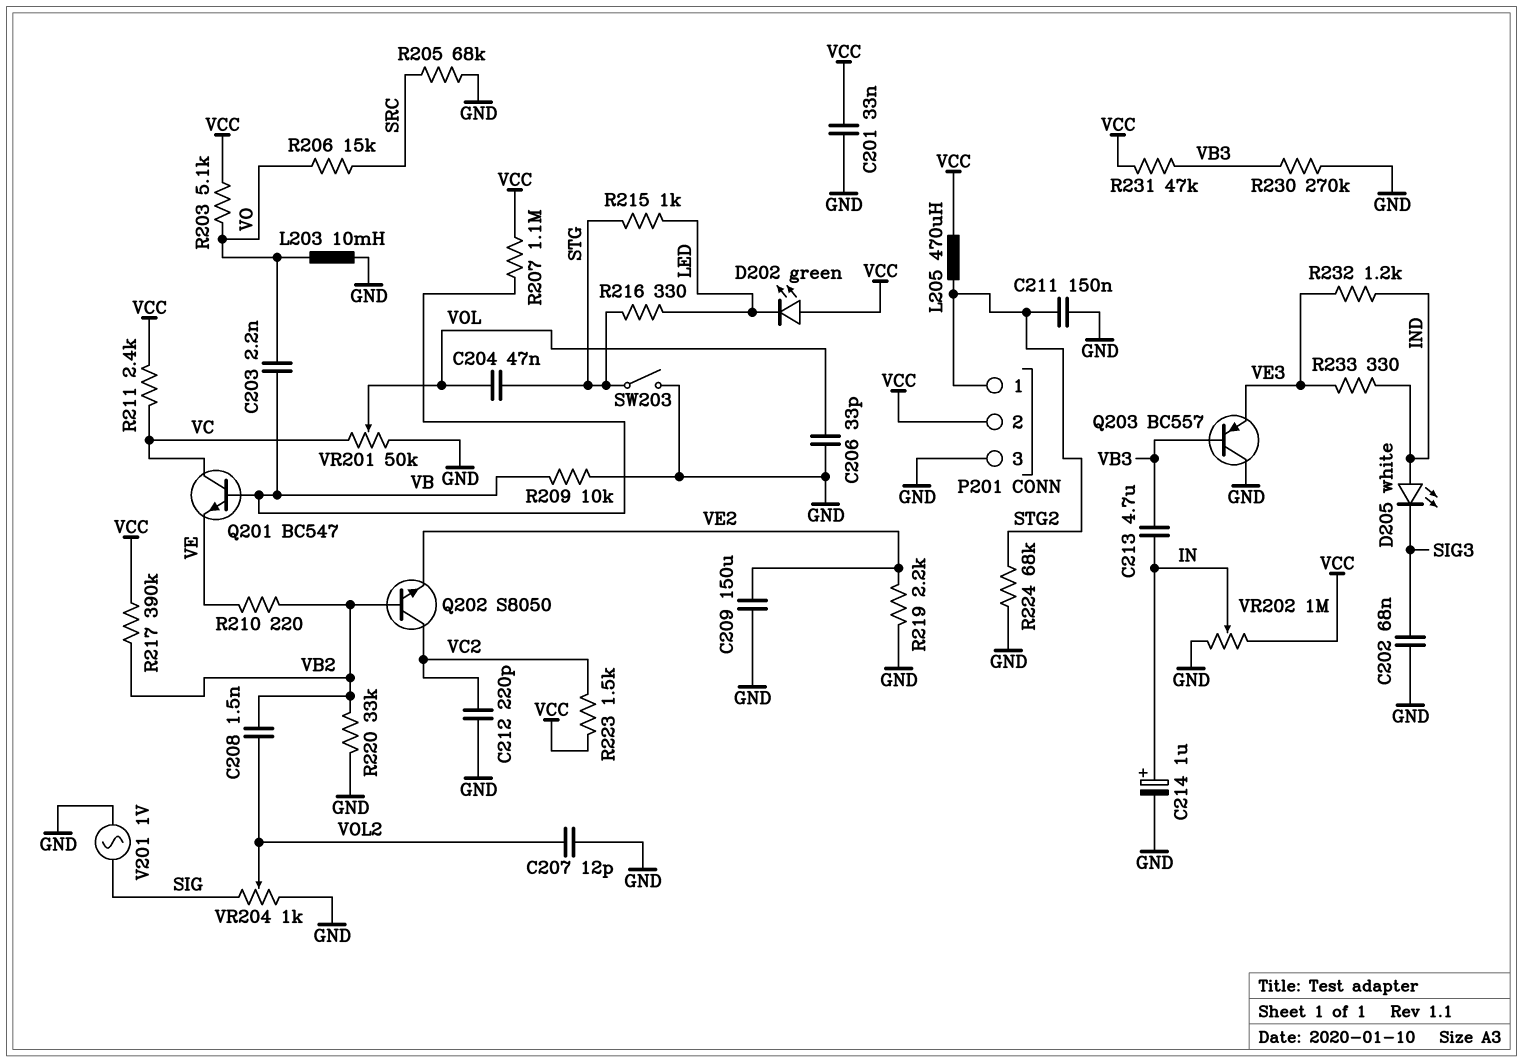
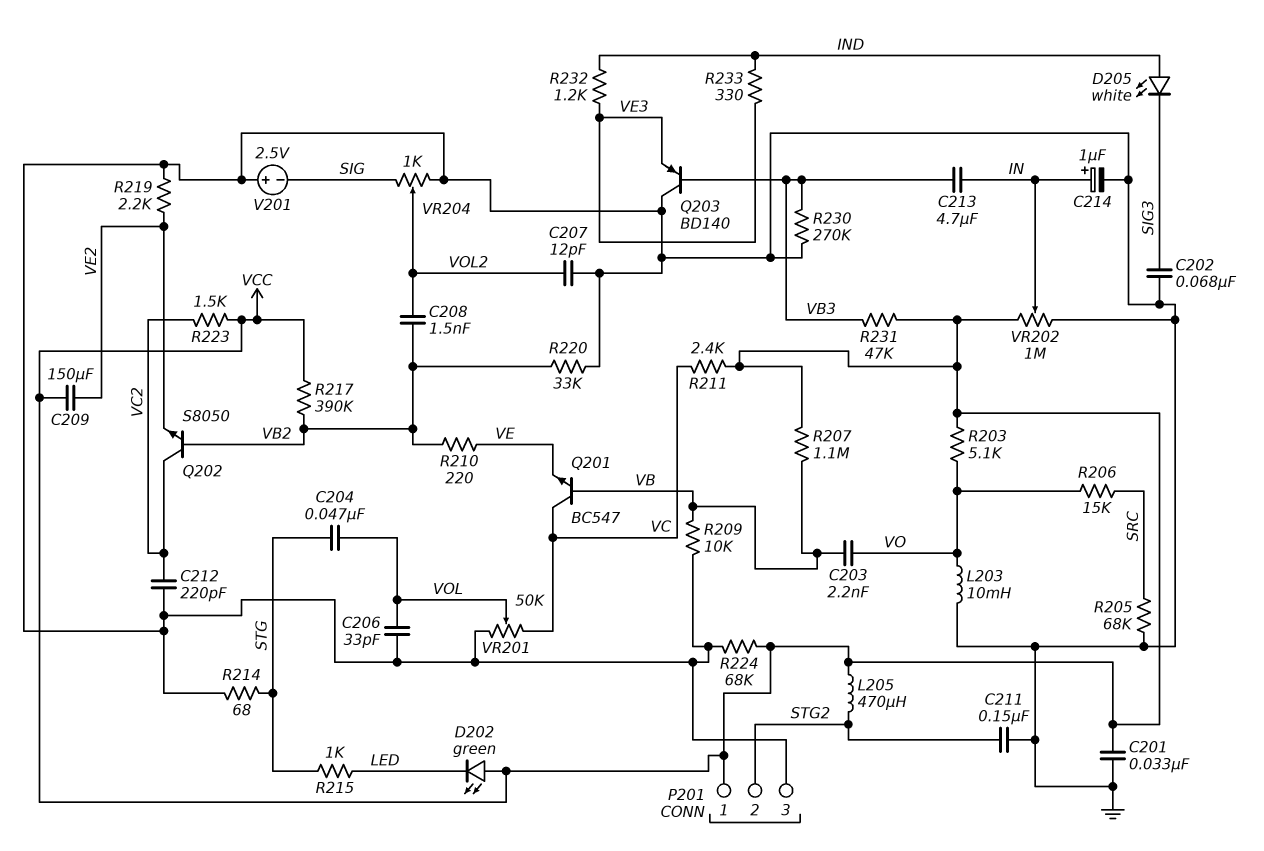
C209: 150uF (GND, VE2) -> 150uF (VCC, VE2)
P201 pin 1: STG2 -> VCC
P201 pin 2: VCC -> STG2
Q203: PNP BC557 (B VB3, C GND, E VE3) -> PNP BD140 (B VB3, C GND, E VE3)
R214: none -> 68 (GND, STG)
R216: 330 (LED, STG) -> none
R224: 68k (GND, STG2) -> 68k (GND, VCC)
SW203: switch (GND, STG) -> none
V201: AC 1V (GND, SIG) -> 2.5V (plus GND, minus SIG)

